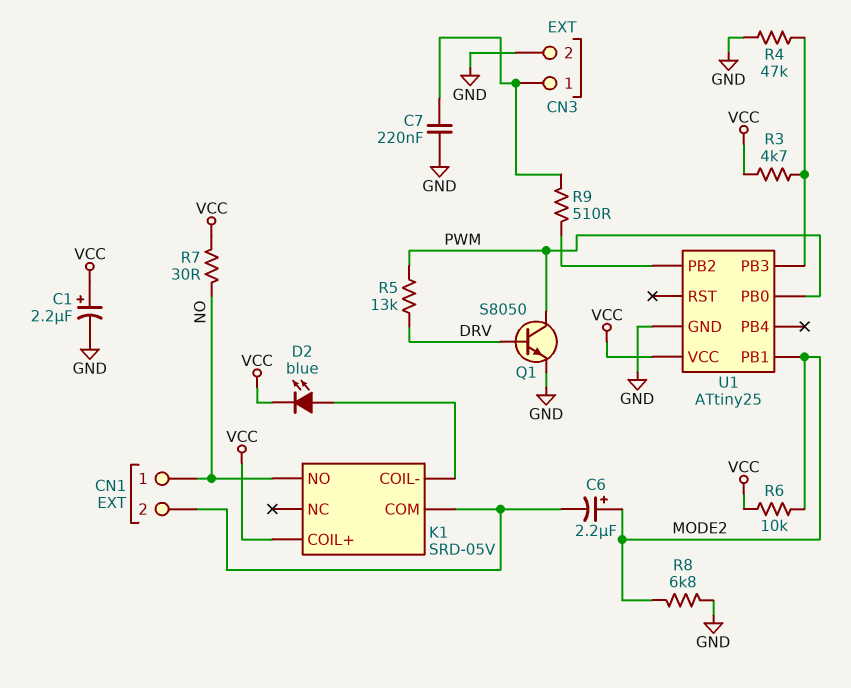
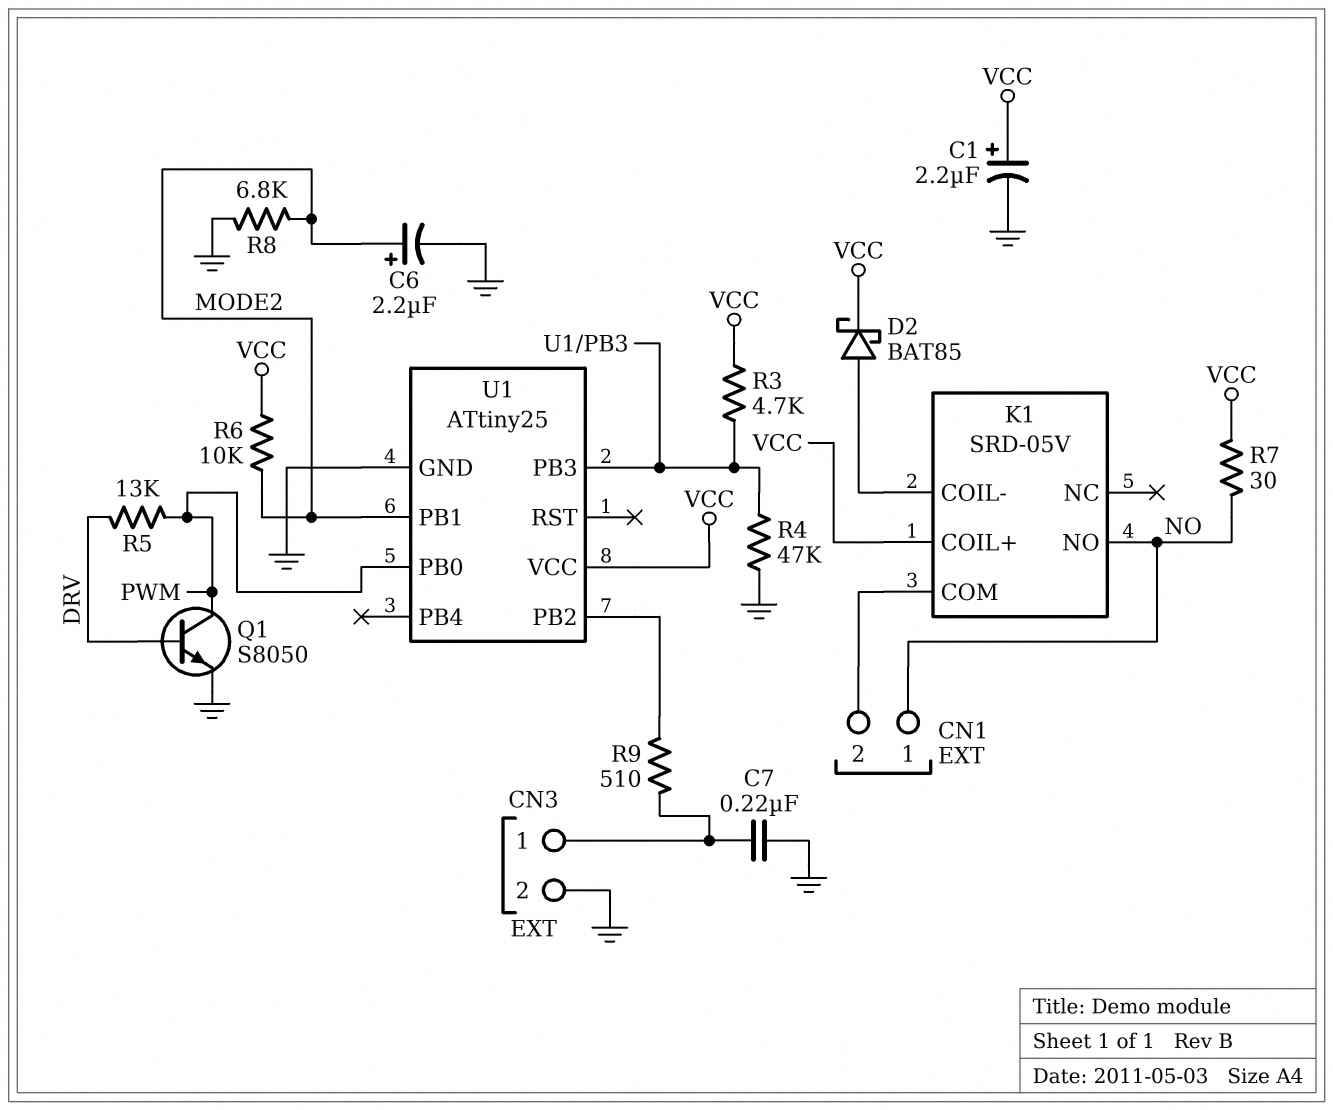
C6: 2.2uF (plus MODE2, minus CN1/2) -> 2.2uF (plus MODE2, minus GND)
D2: LED blue (A K1/COIL-, K VCC) -> schottky BAT85 (A K1/COIL-, K VCC)

